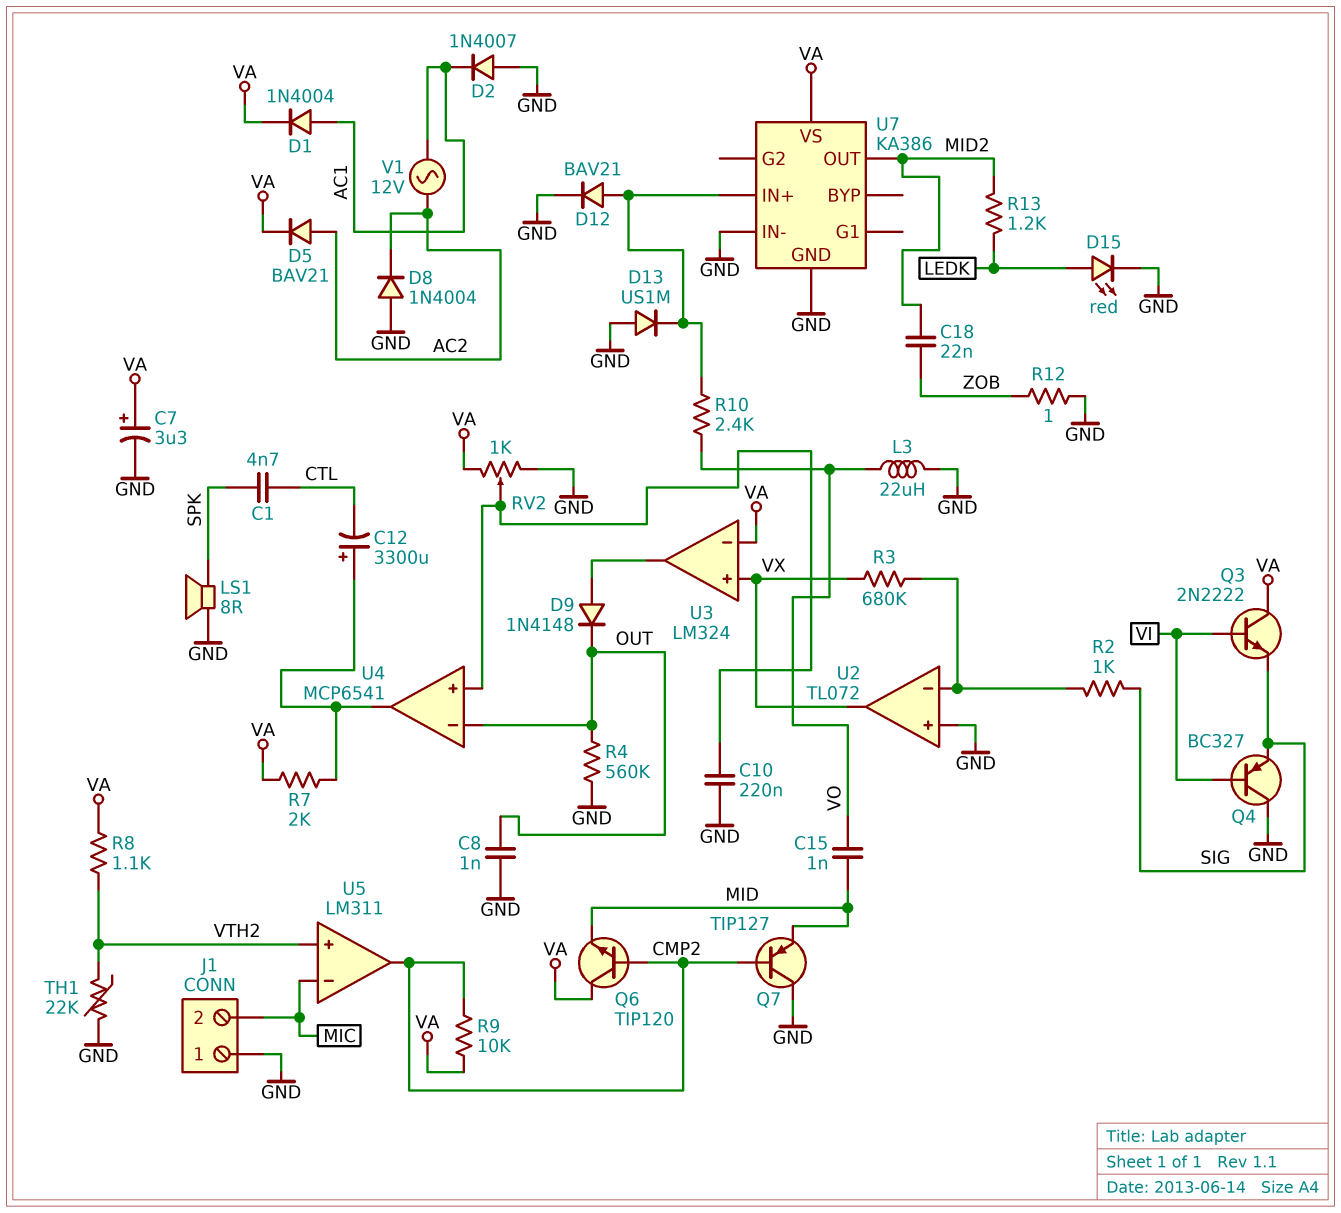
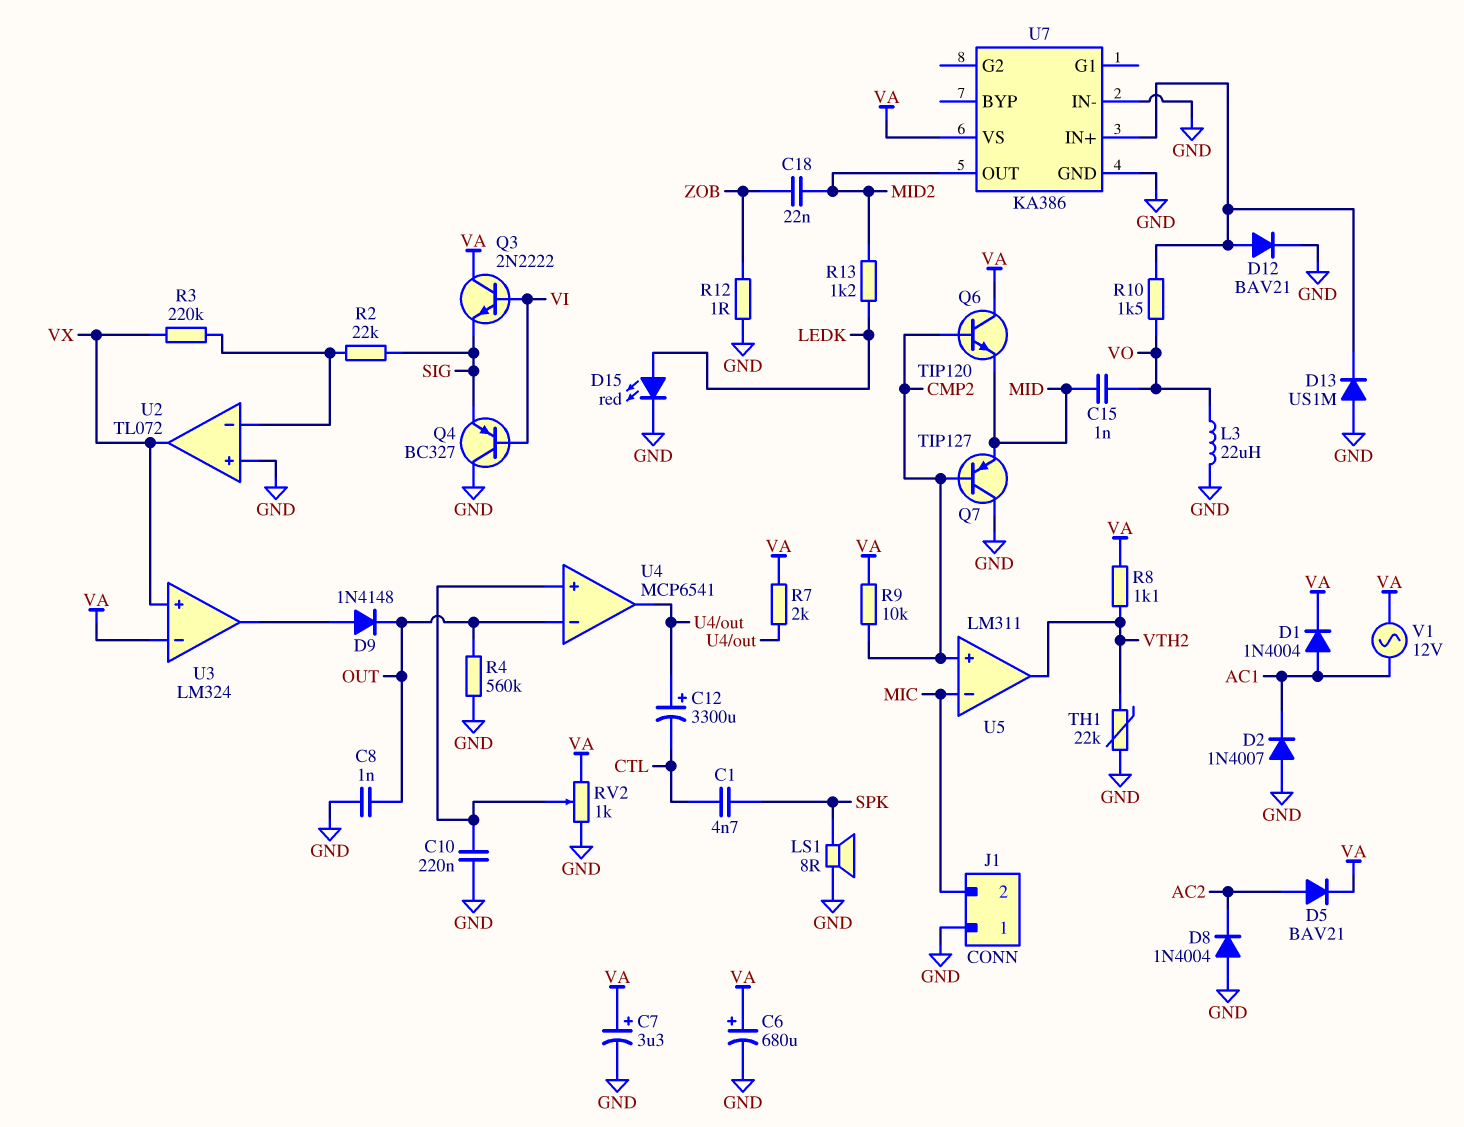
C6: none -> 680uF (plus VA, minus GND)
R2: 1k (SIG, U2/in-) -> 22k (SIG, U2/in-)
R3: 680k (U2/in-, VX) -> 220k (U2/in-, VX)
R10: 2.4k (U7/IN+, VO) -> 1.5k (U7/IN+, VO)
U5 pin in+: VTH2 -> CMP2
U5 pin out: CMP2 -> VTH2
V1: AC 12V (AC1, AC2) -> AC 12V (AC1, VA)

